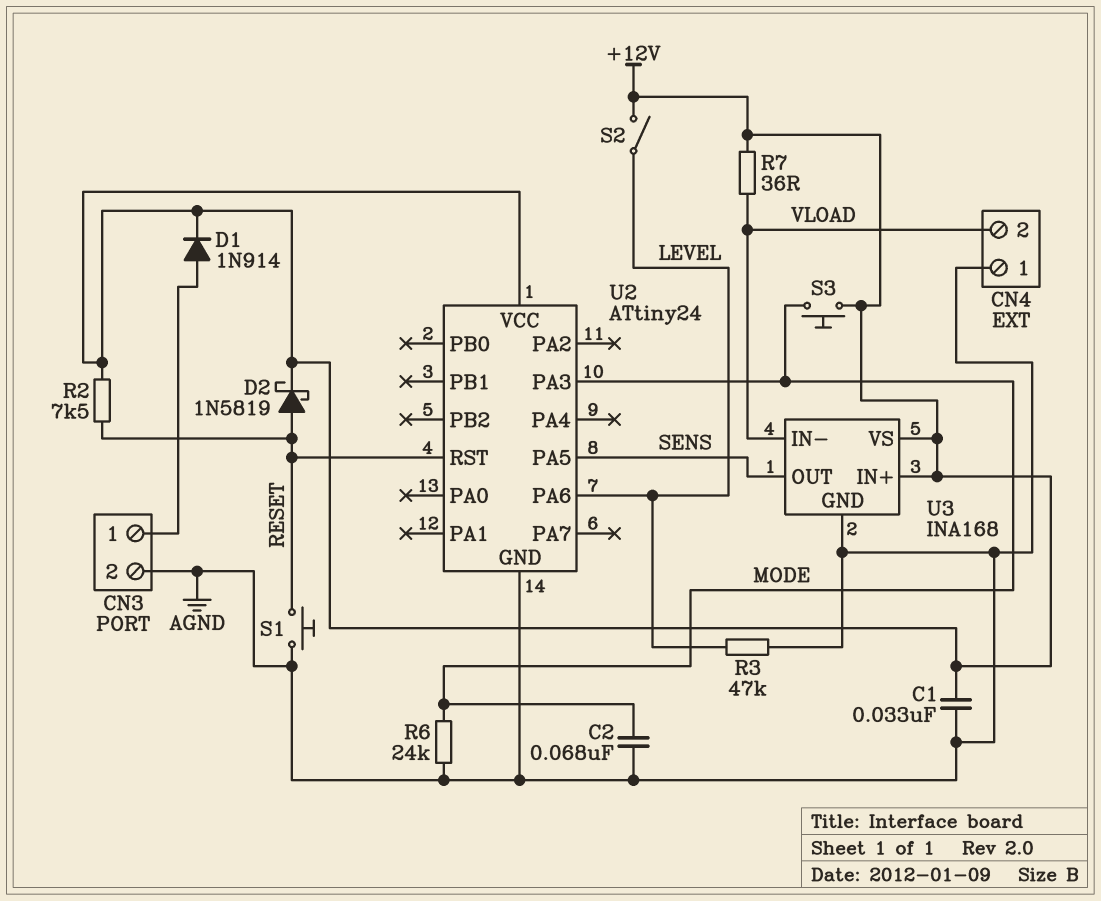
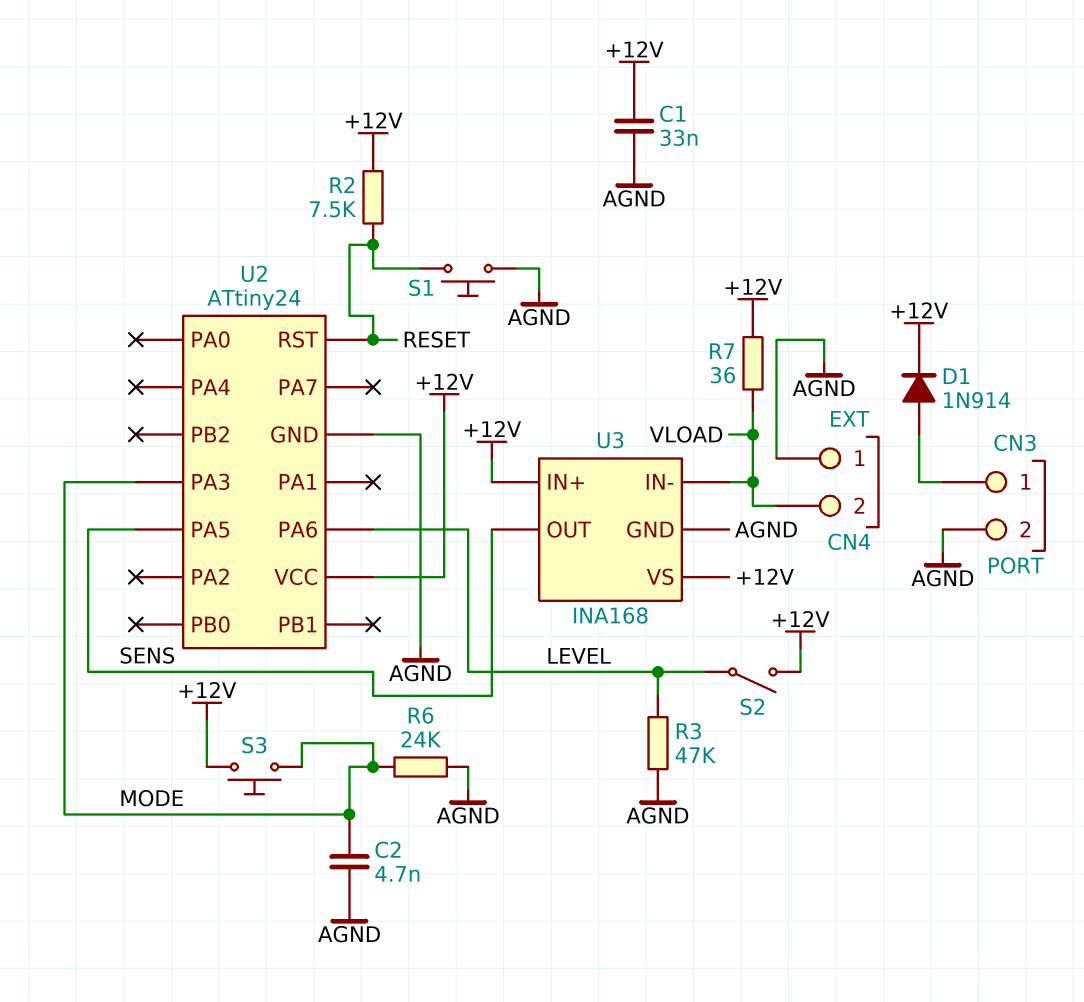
C2: 68nF (AGND, MODE) -> 4.7nF (AGND, MODE)
D2: schottky 1N5819 (A RESET, K +12V) -> none

